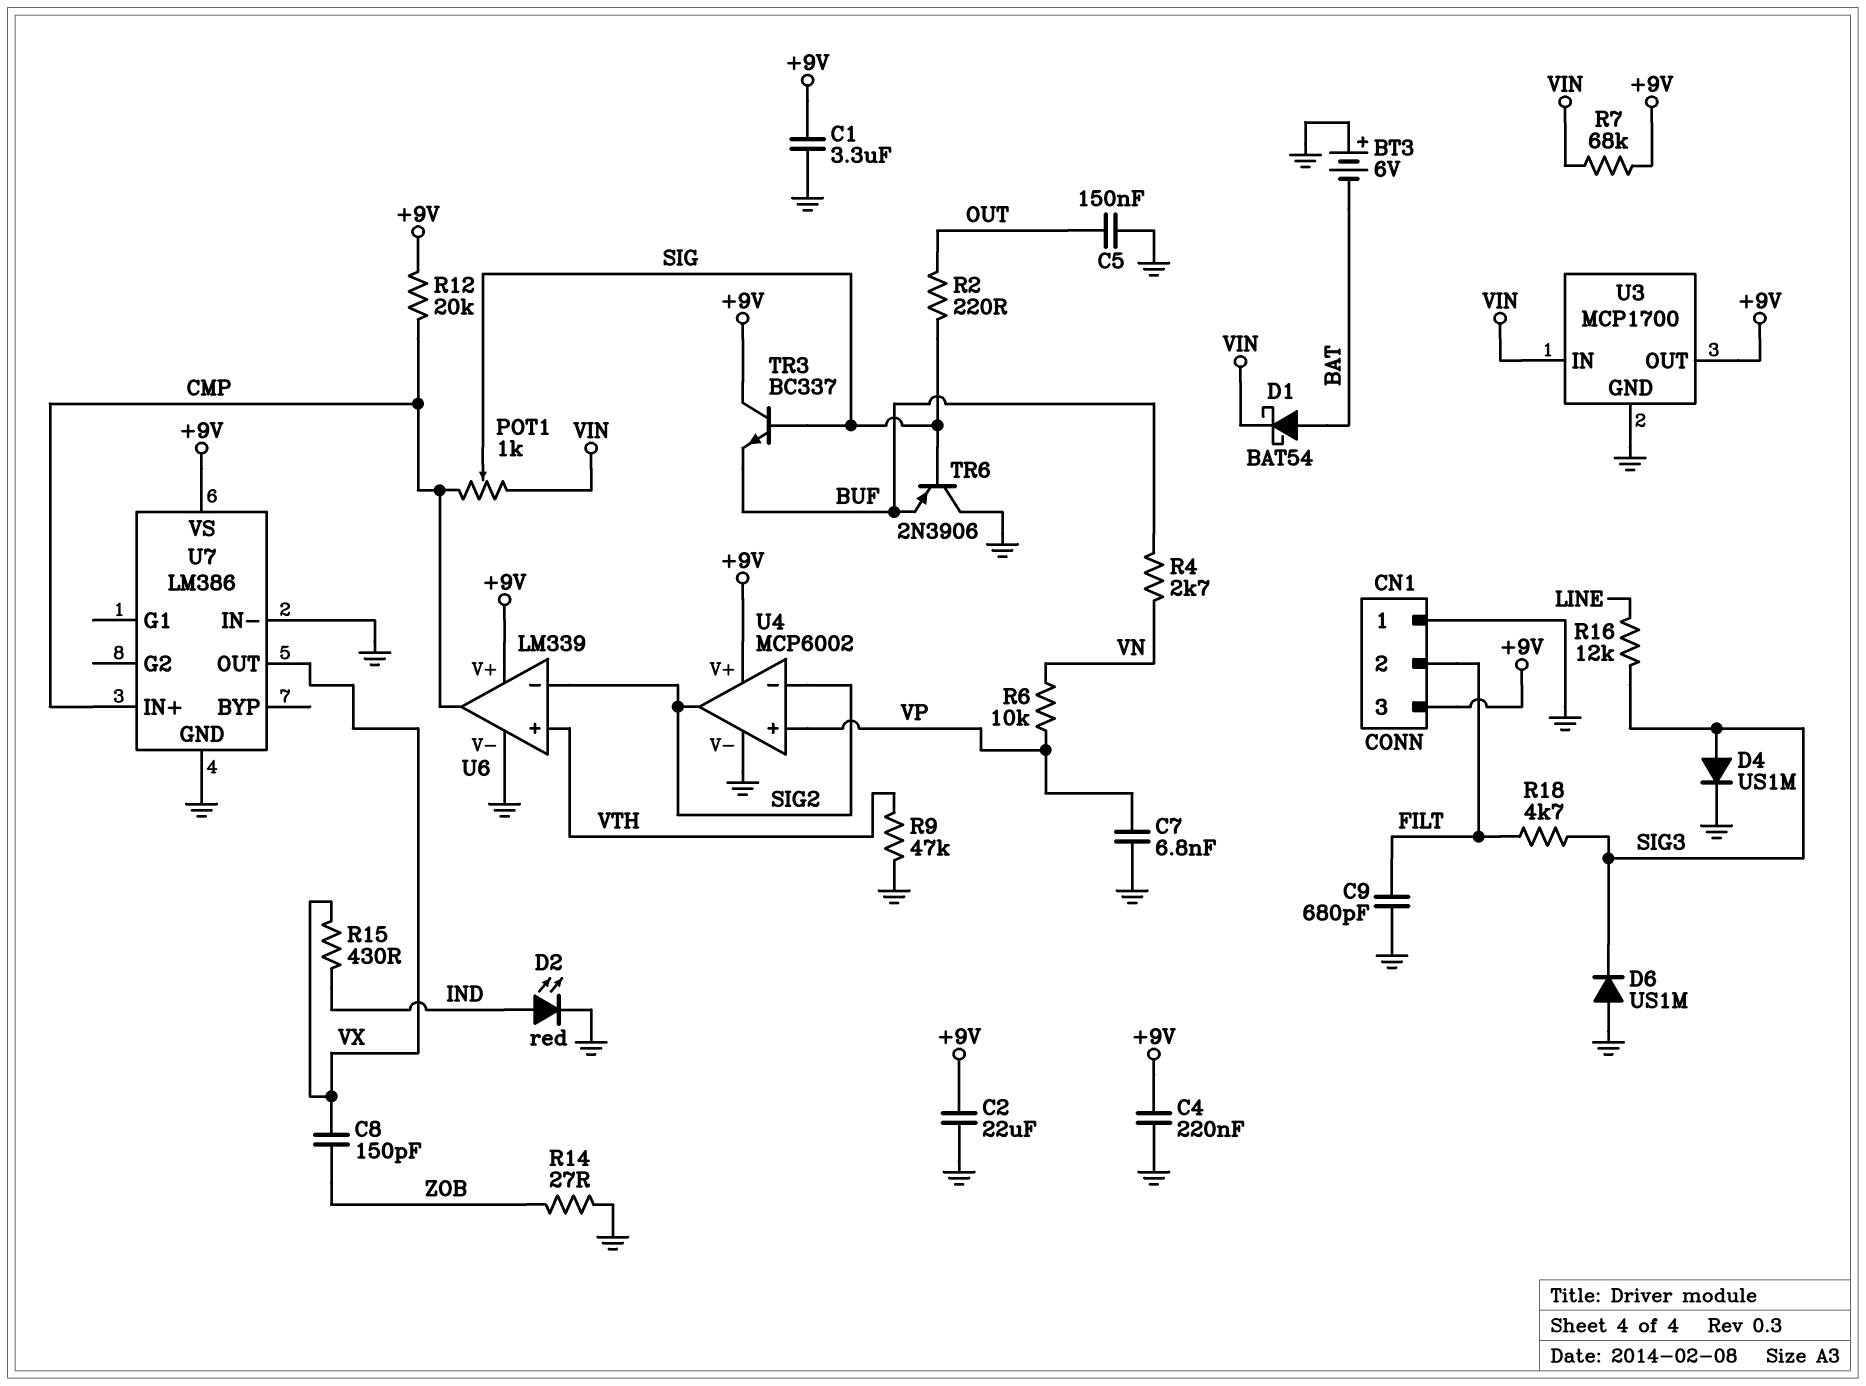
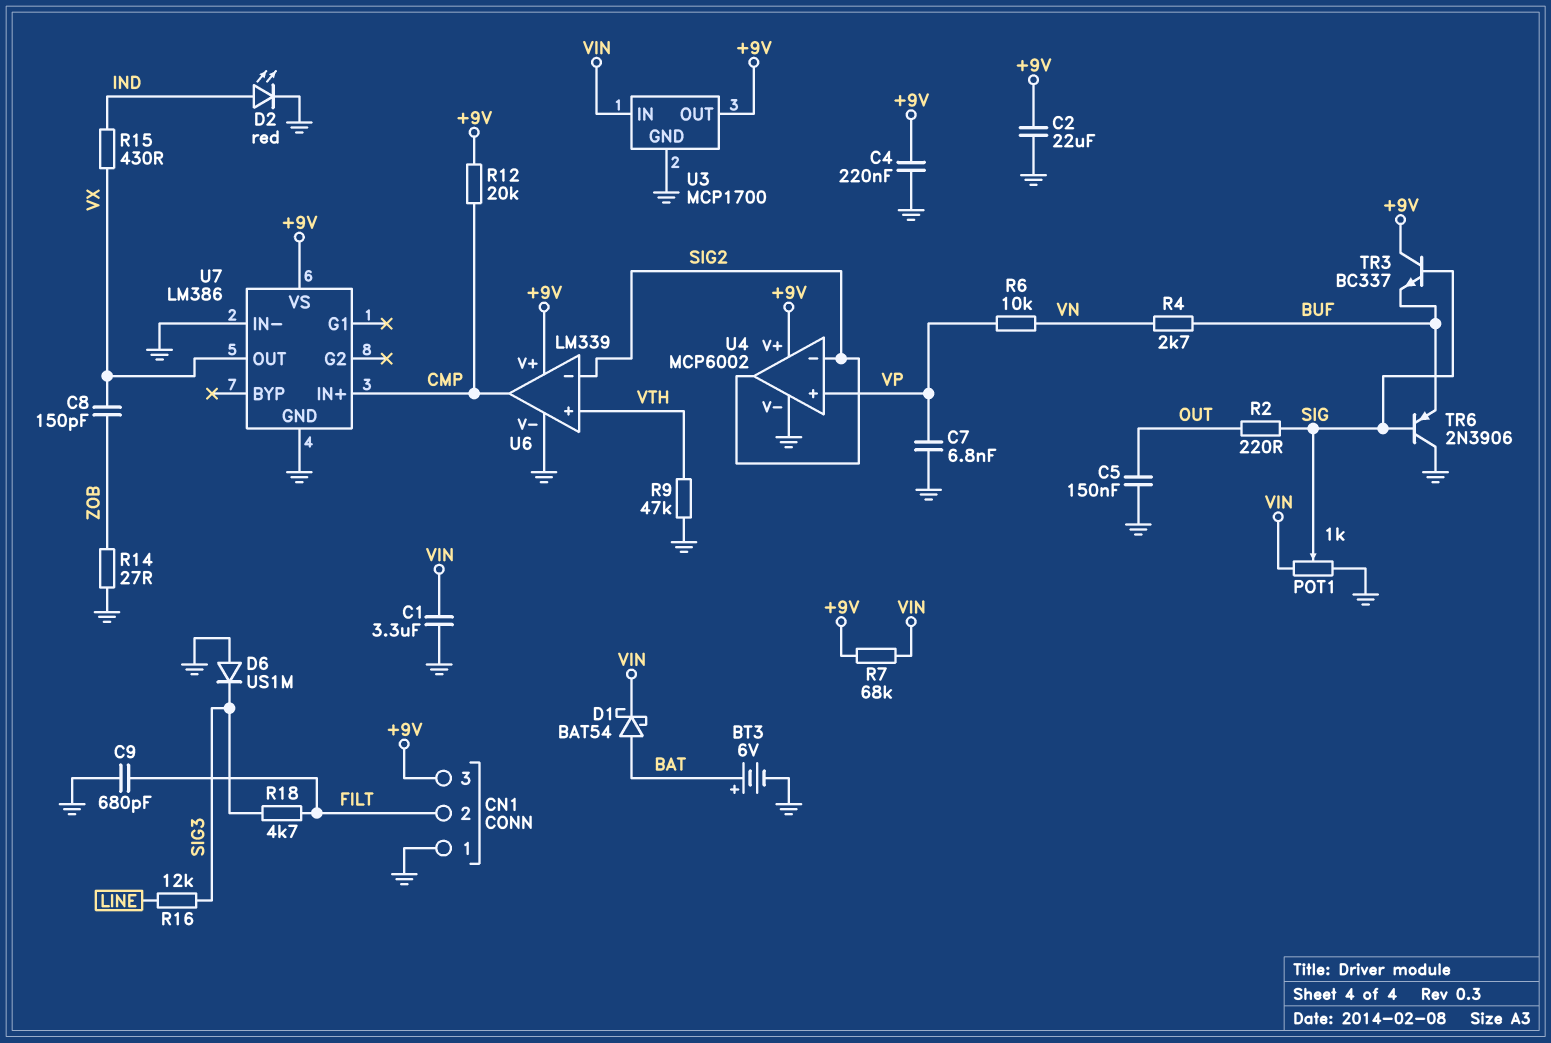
BT3: 6V (plus GND, minus BAT) -> 6V (plus BAT, minus GND)
C1: 3.3uF (+9V, GND) -> 3.3uF (GND, VIN)
D4: diode US1M (A SIG3, K GND) -> none
POT1: 1k (CMP, VIN, wiper SIG) -> 1k (GND, VIN, wiper SIG)

